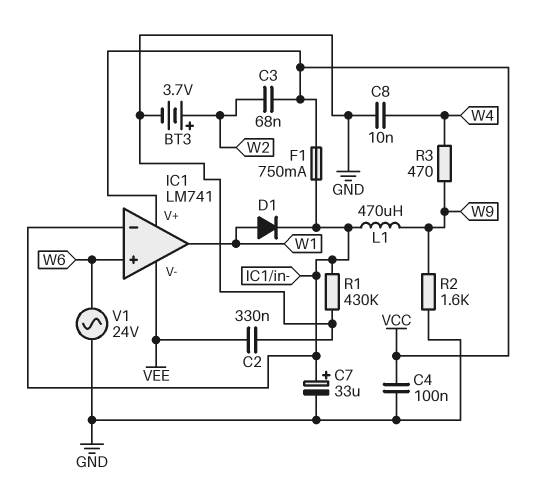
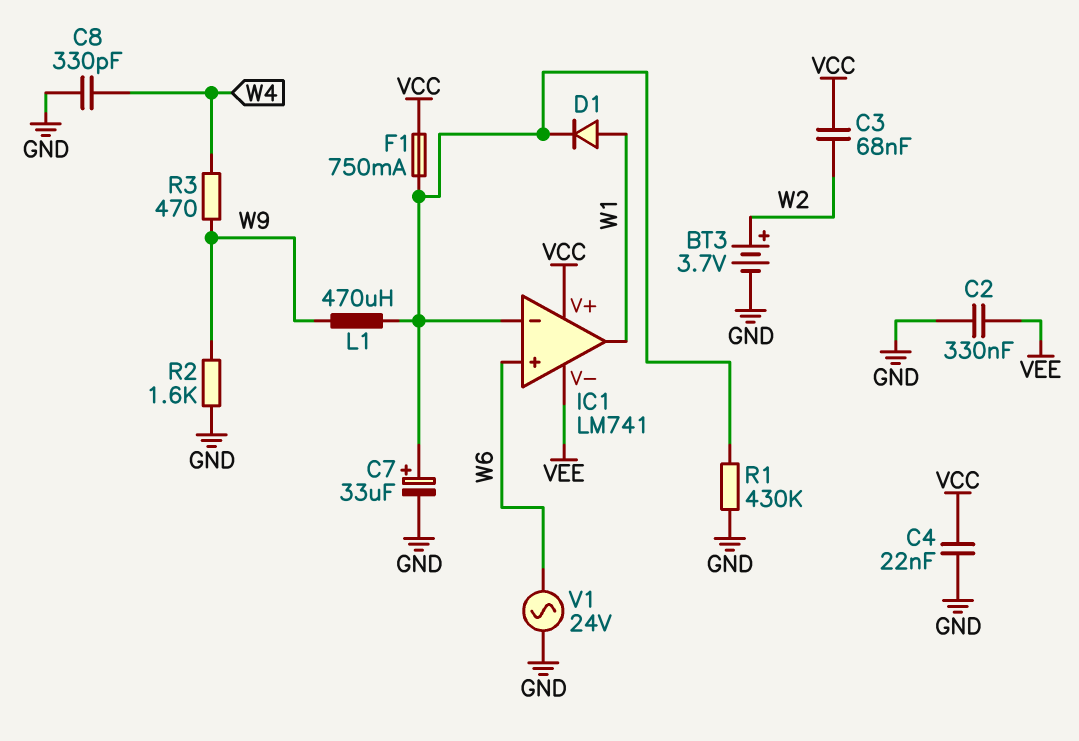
C4: 100nF (GND, VCC) -> 22nF (GND, VCC)
C8: 10nF (GND, W4) -> 330pF (GND, W4)

